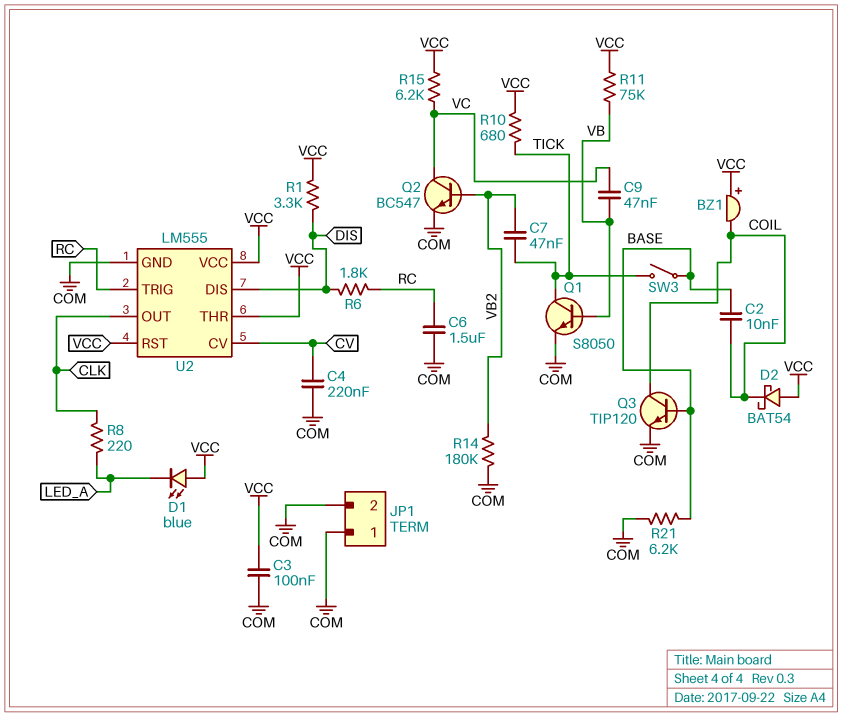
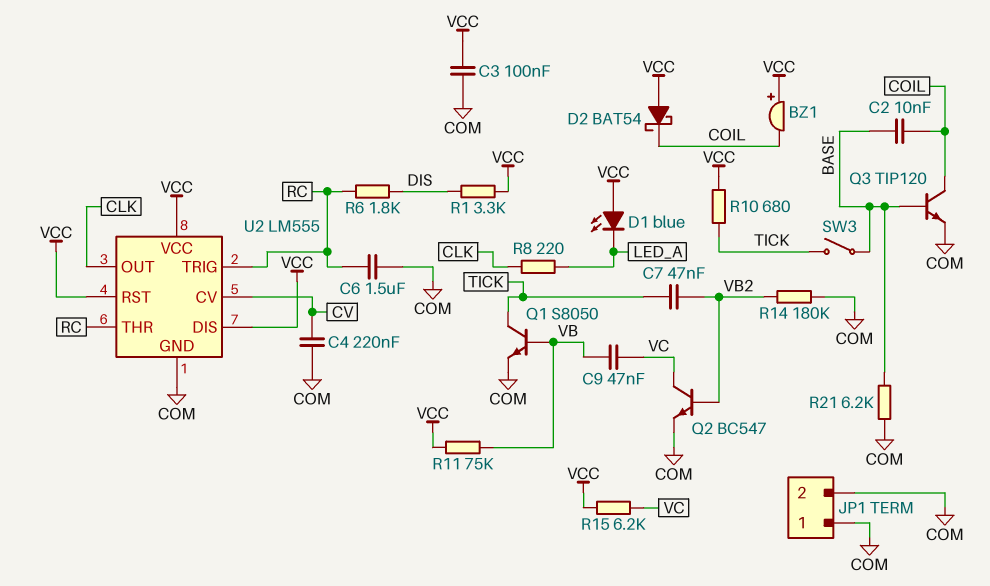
U2 pin DIS: DIS -> VCC
U2 pin THR: VCC -> RC

